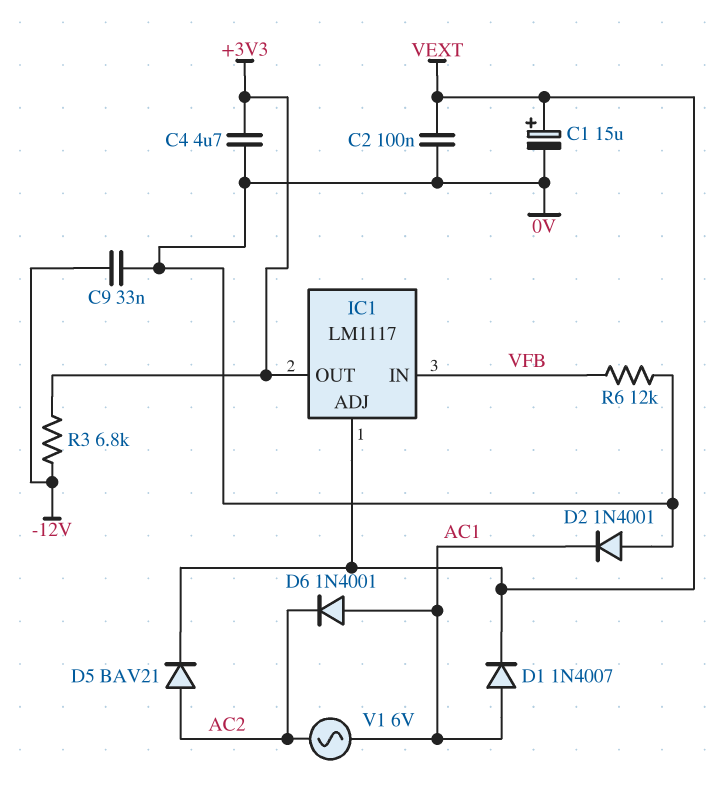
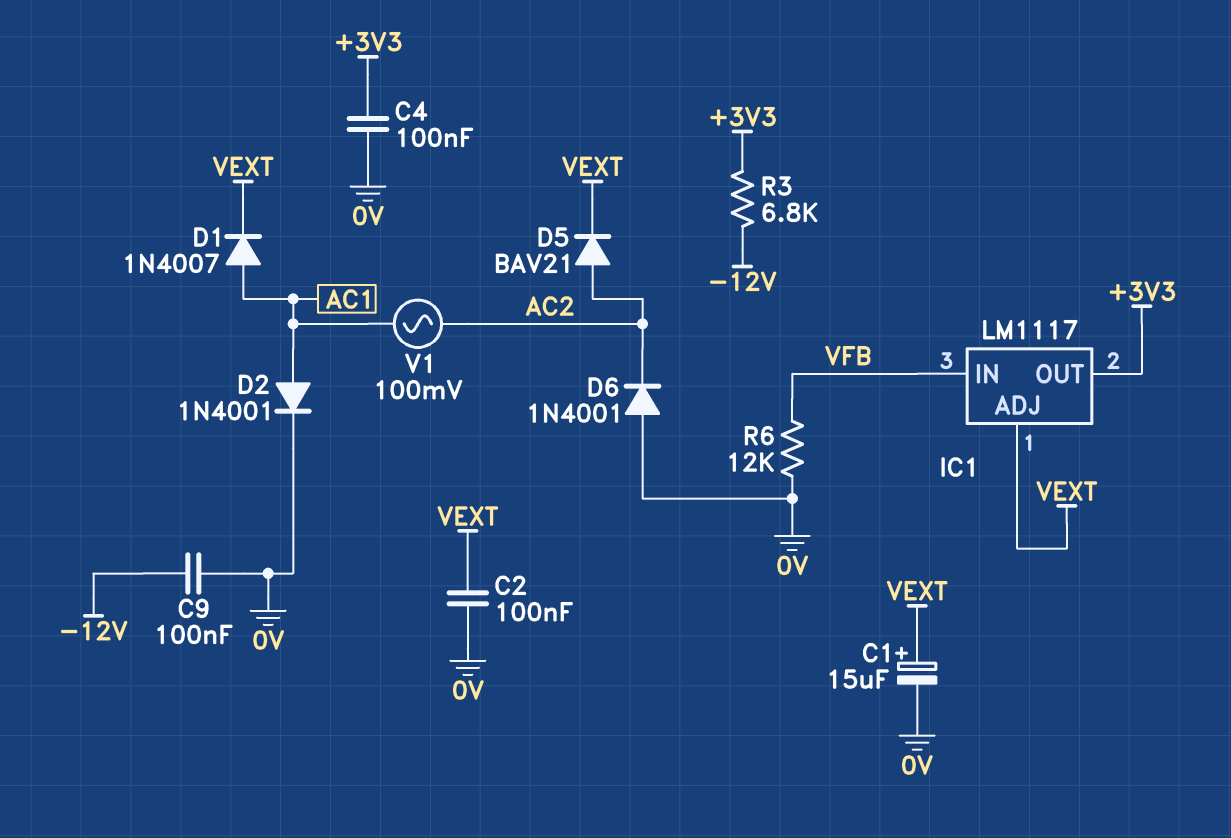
C4: 4.7uF (+3V3, 0V) -> 100nF (+3V3, 0V)
C9: 33nF (-12V, 0V) -> 100nF (-12V, 0V)
D2: diode 1N4001 (A 0V, K AC1) -> diode 1N4001 (A AC1, K 0V)
D6: diode 1N4001 (A AC1, K AC2) -> diode 1N4001 (A 0V, K AC2)
V1: AC 6V (AC1, AC2) -> AC 100mV (AC1, AC2)

